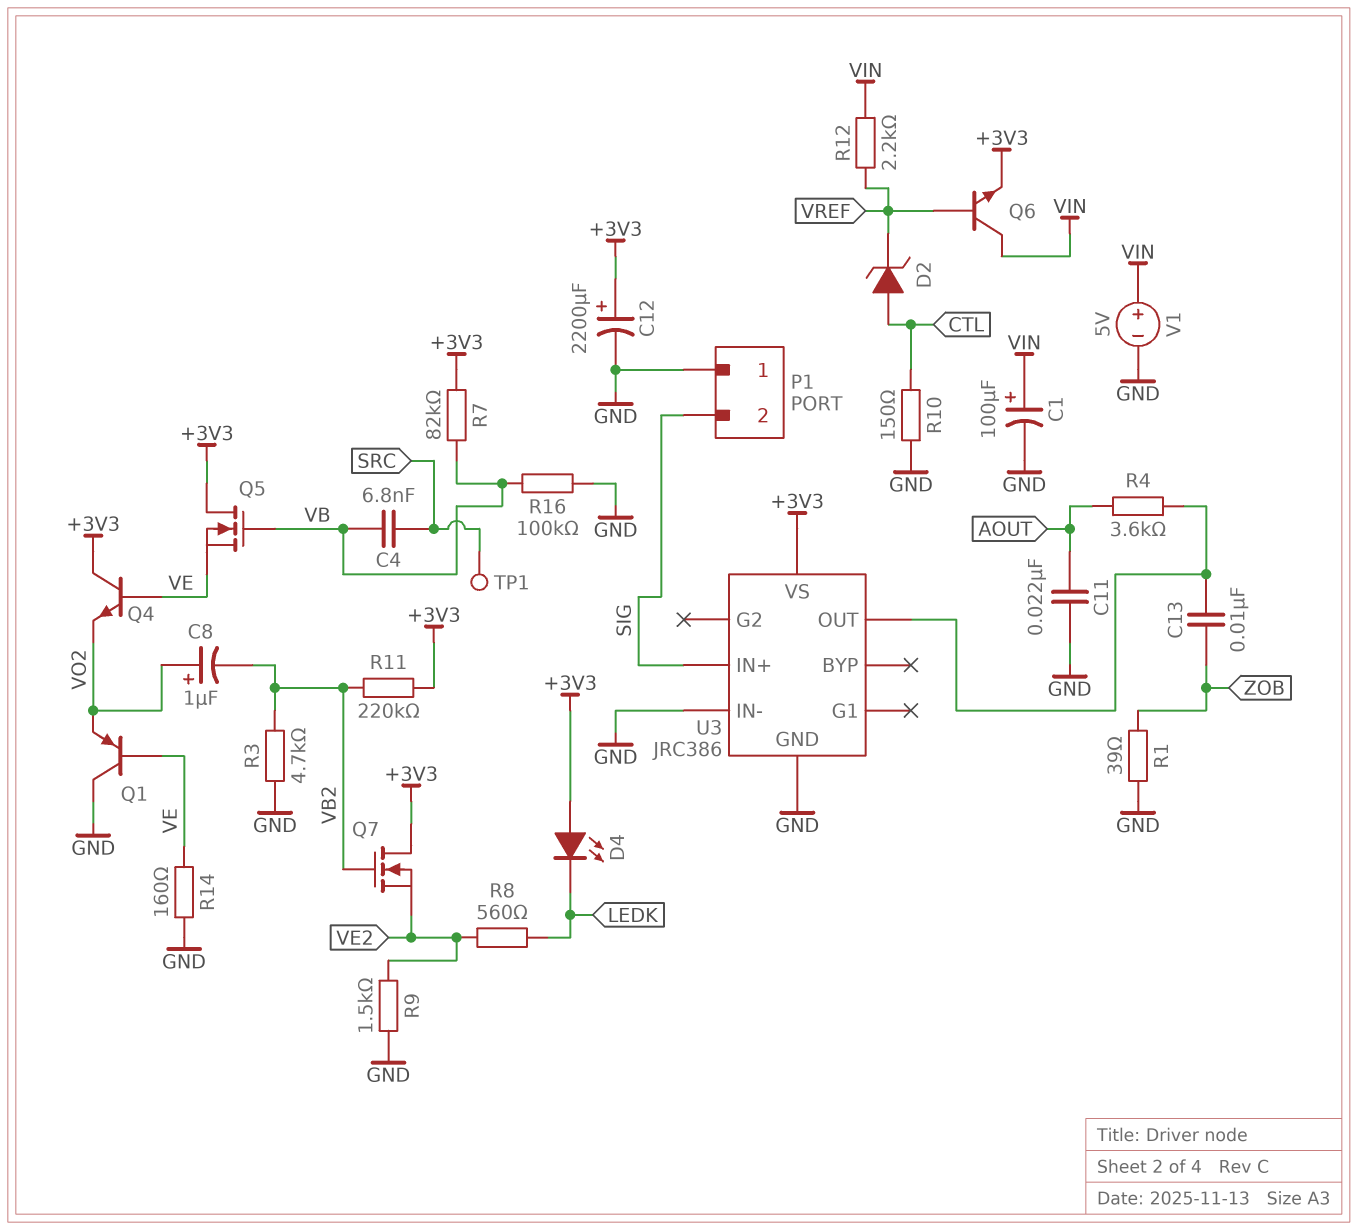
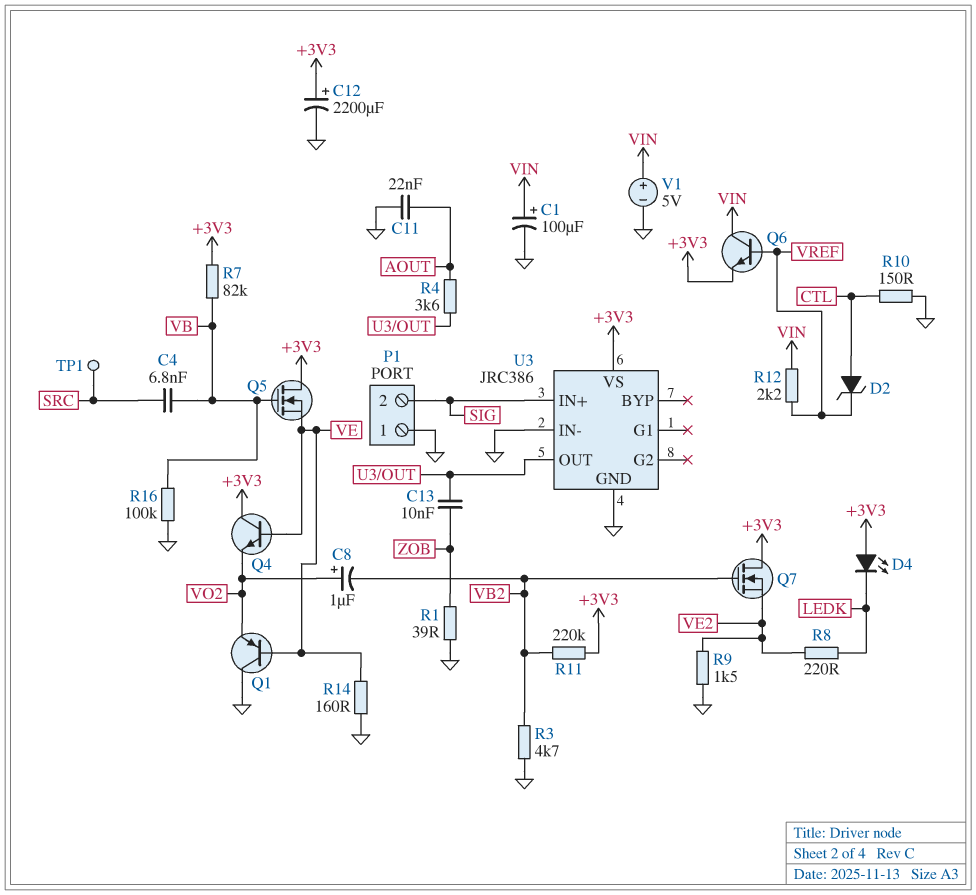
R8: 560 (LEDK, VE2) -> 220 (LEDK, VE2)

